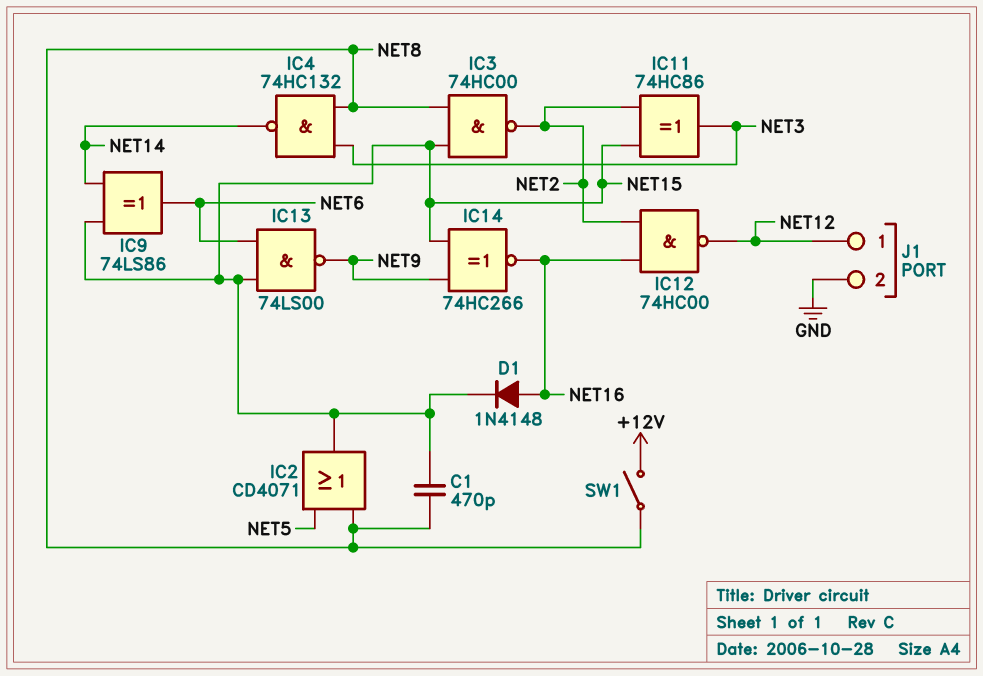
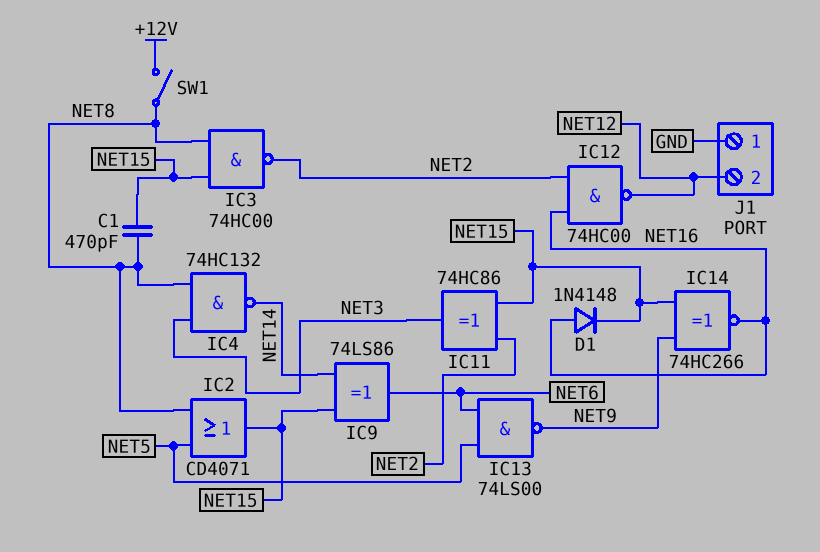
IC13: NAND 74LS00 (in NET6, in NET15, out NET9) -> NAND 74LS00 (in NET5, in NET6, out NET9)
J1 pin 1: NET12 -> GND
J1 pin 2: GND -> NET12

